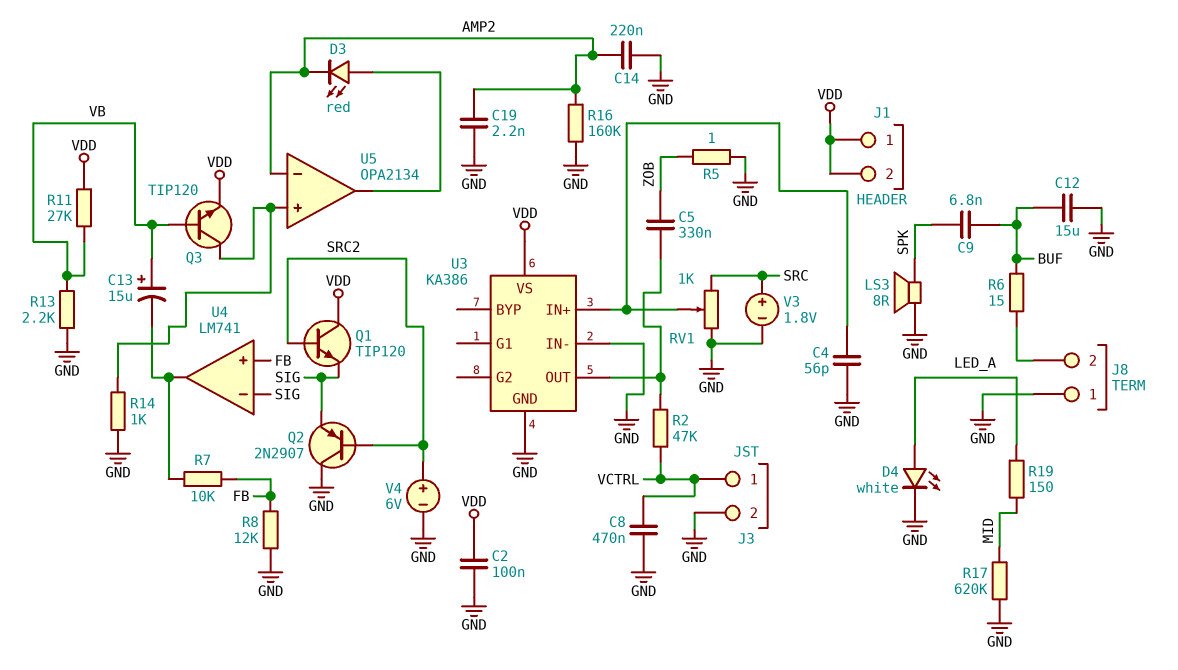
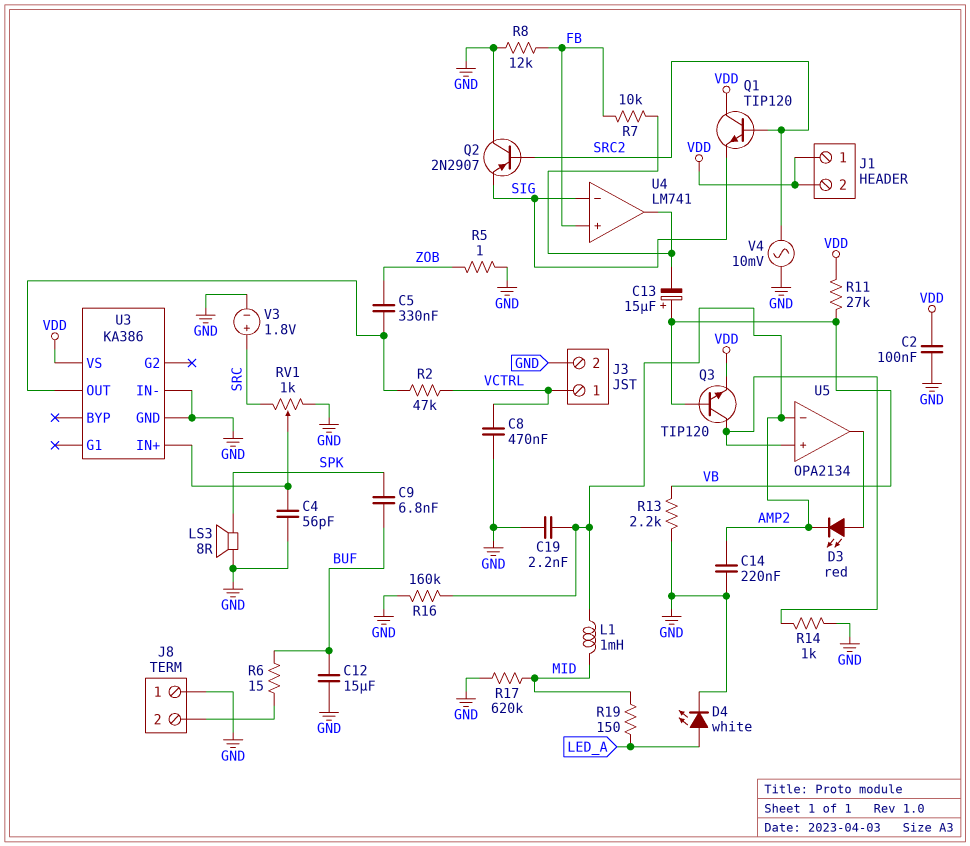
L1: none -> 1mH (AMP2, MID)
V4: 6V (plus SRC2, minus GND) -> AC 10mV (GND, SRC2)

